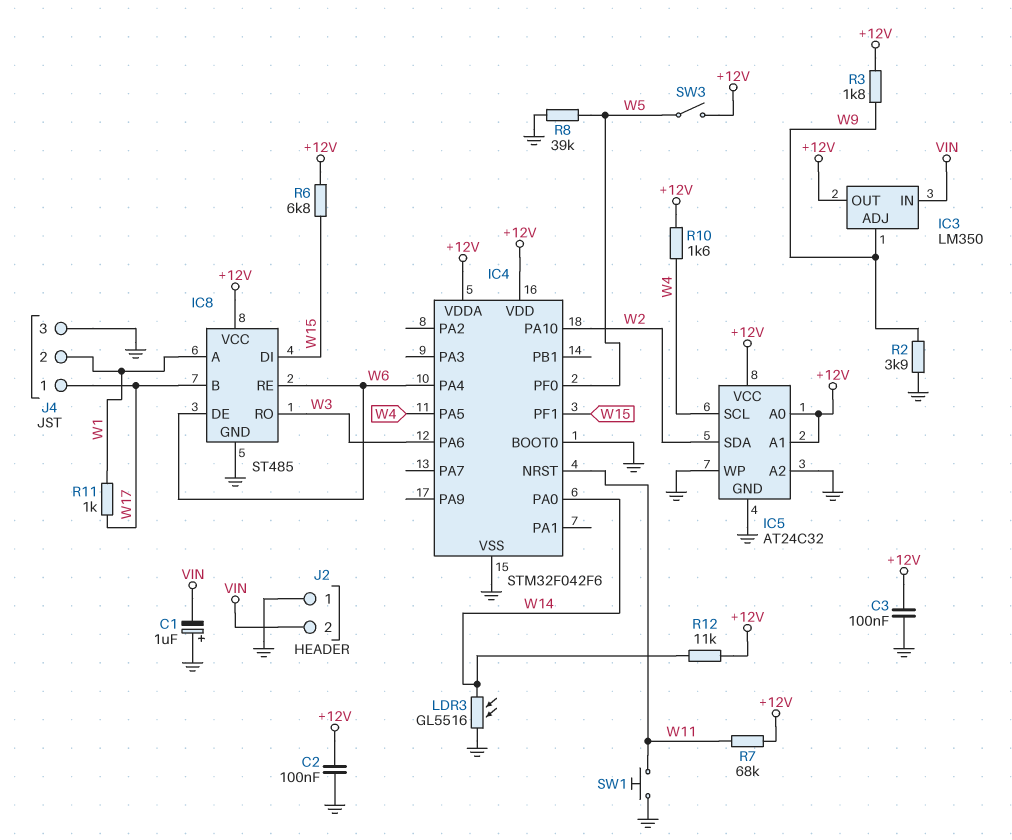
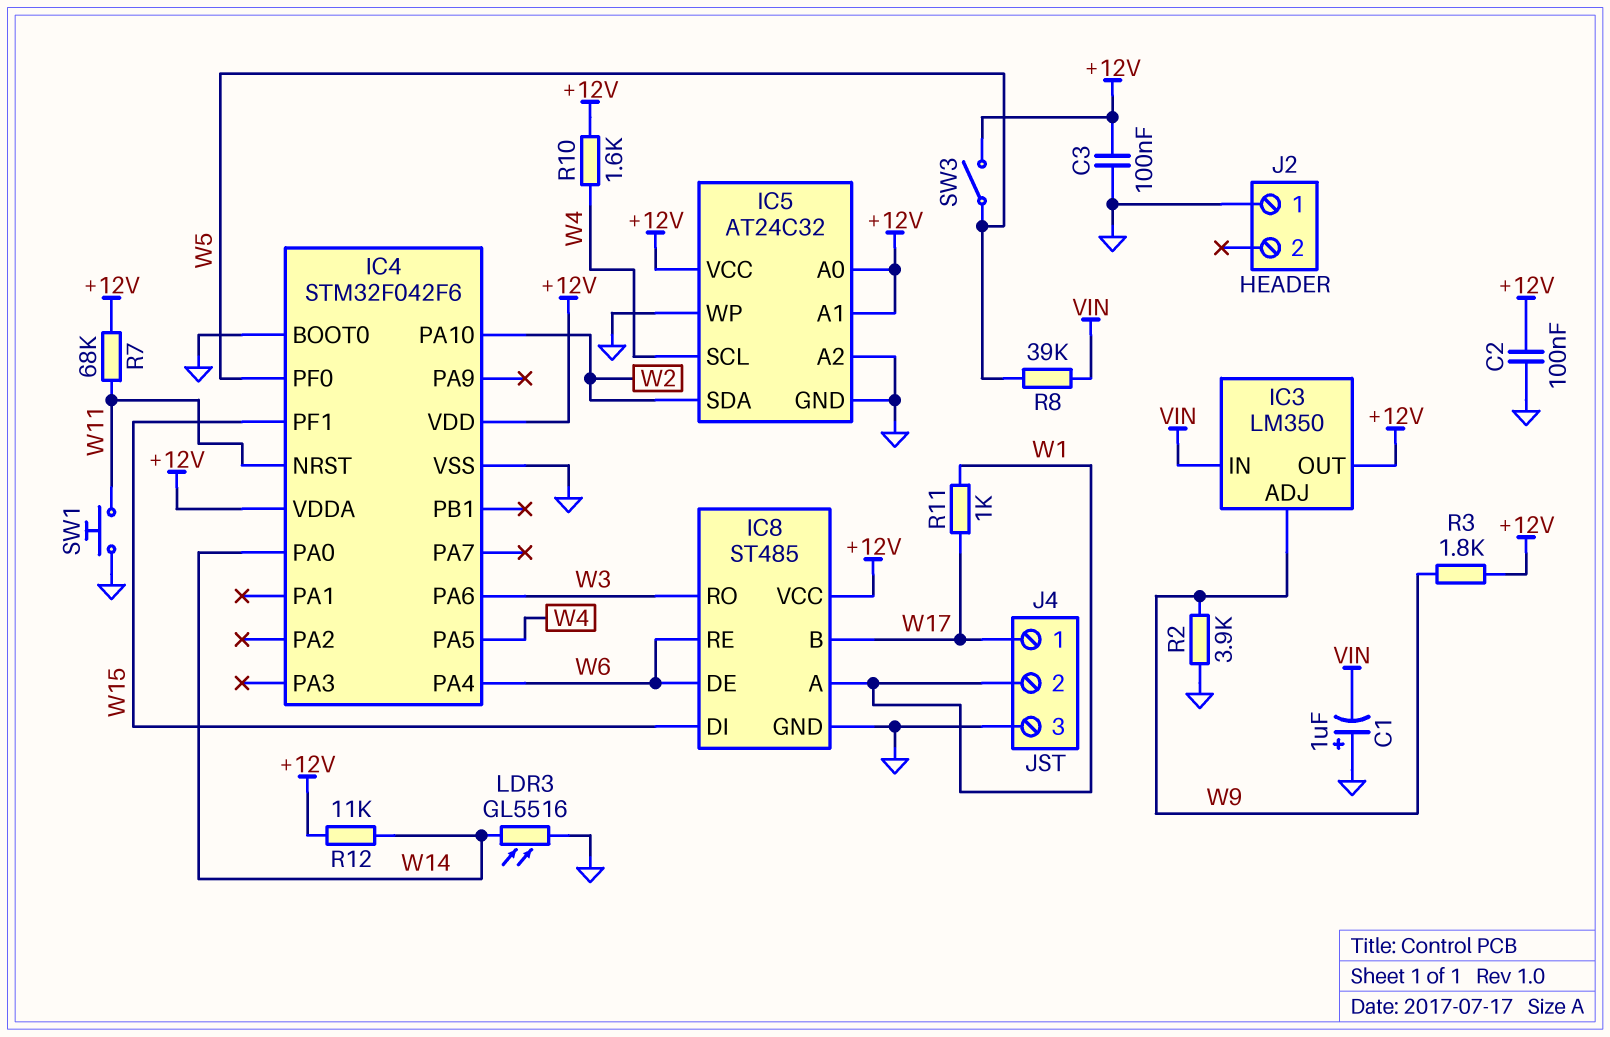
J2 pin 2: VIN -> none
R6: 6.8k (+12V, W15) -> none
R8: 39k (GND, W5) -> 39k (VIN, W5)

